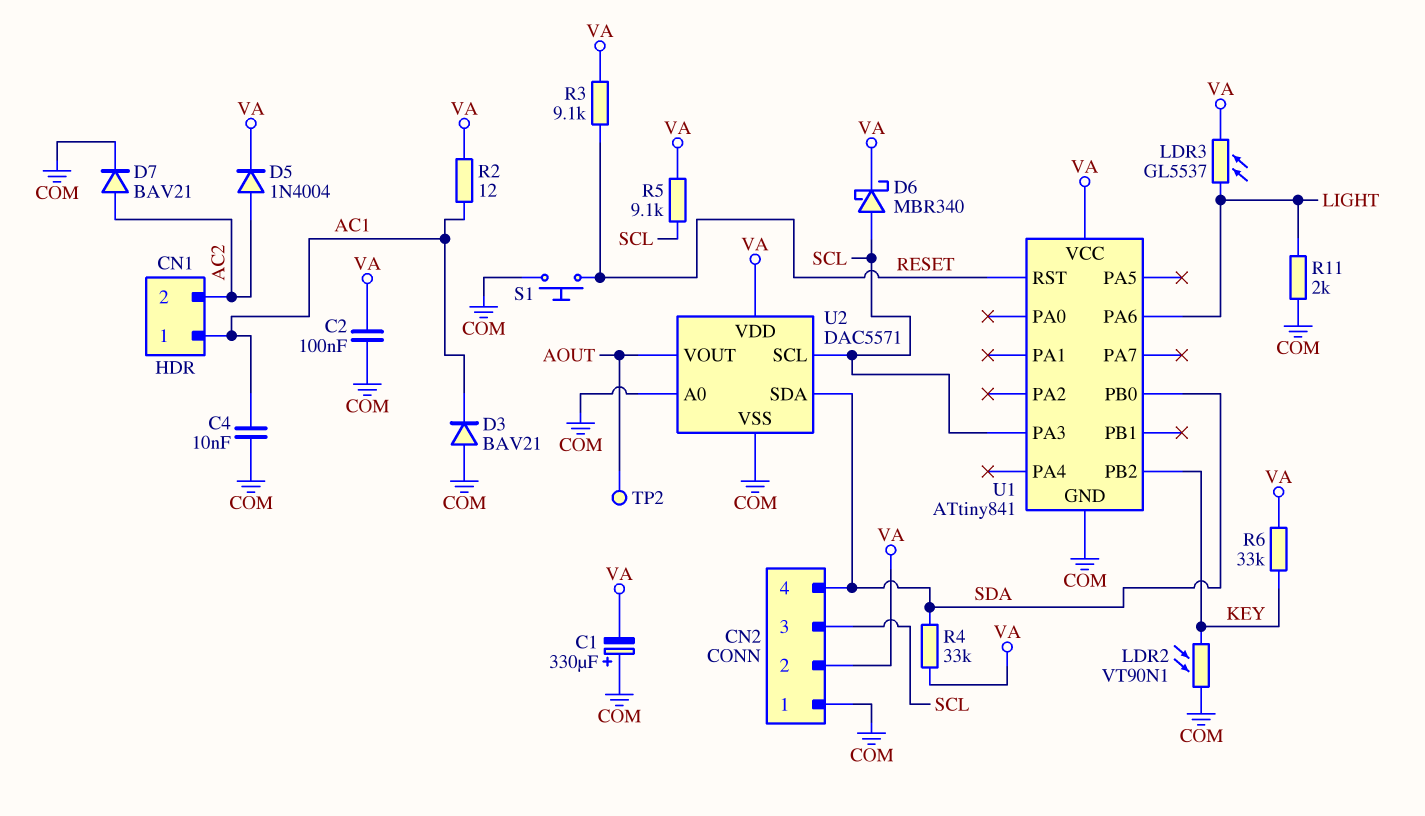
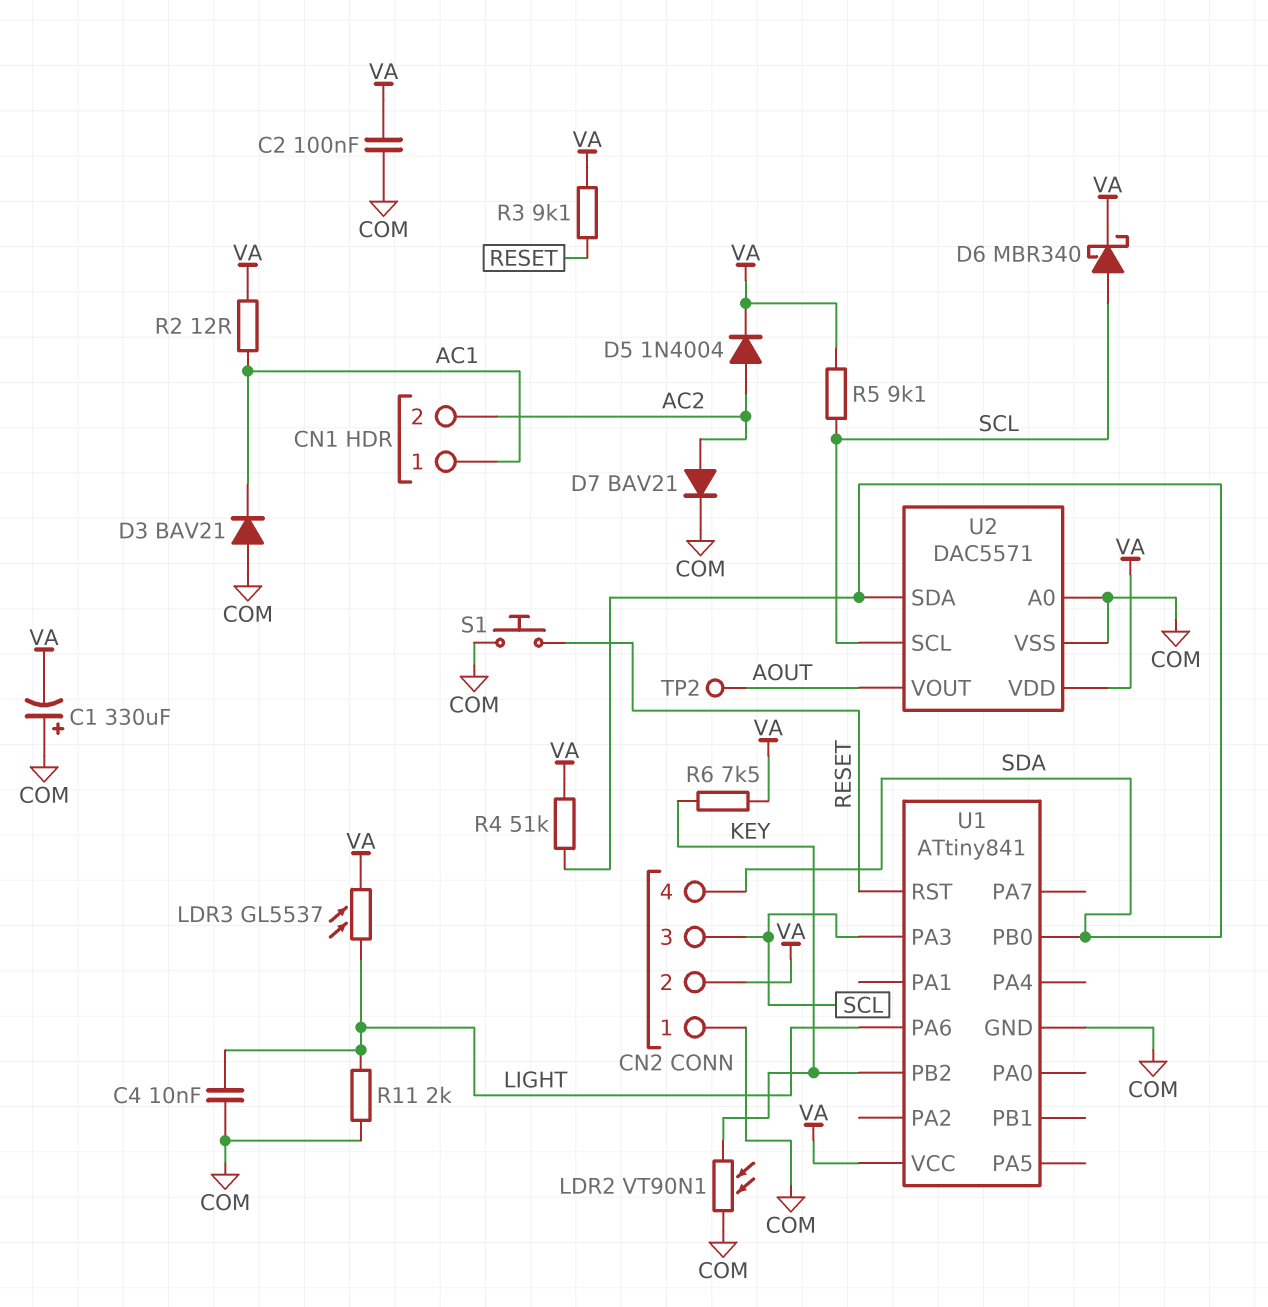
C4: 10nF (AC1, COM) -> 10nF (COM, LIGHT)
R4: 33k (SDA, VA) -> 51k (SDA, VA)
R6: 33k (KEY, VA) -> 7.5k (KEY, VA)

